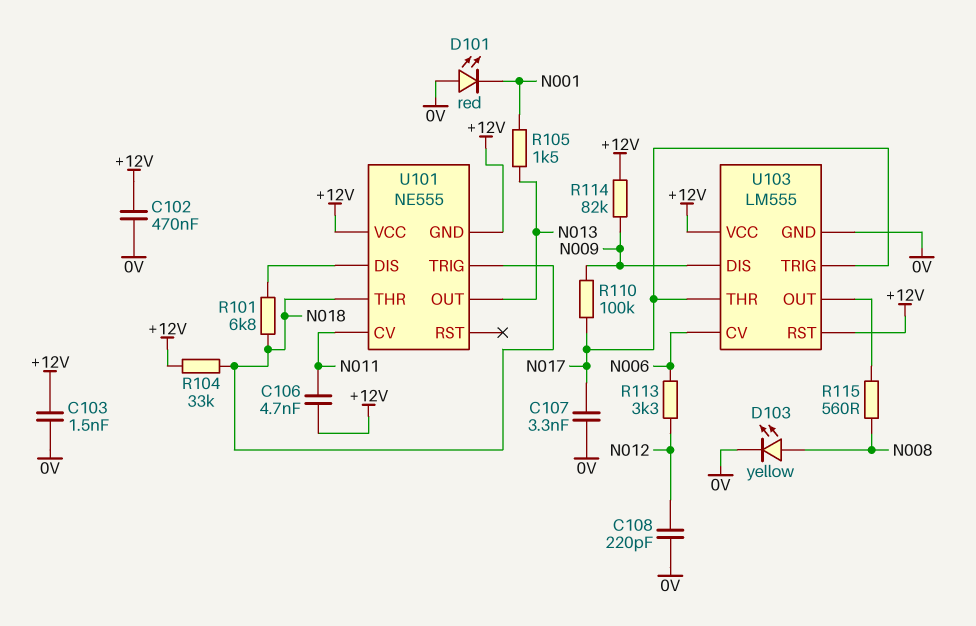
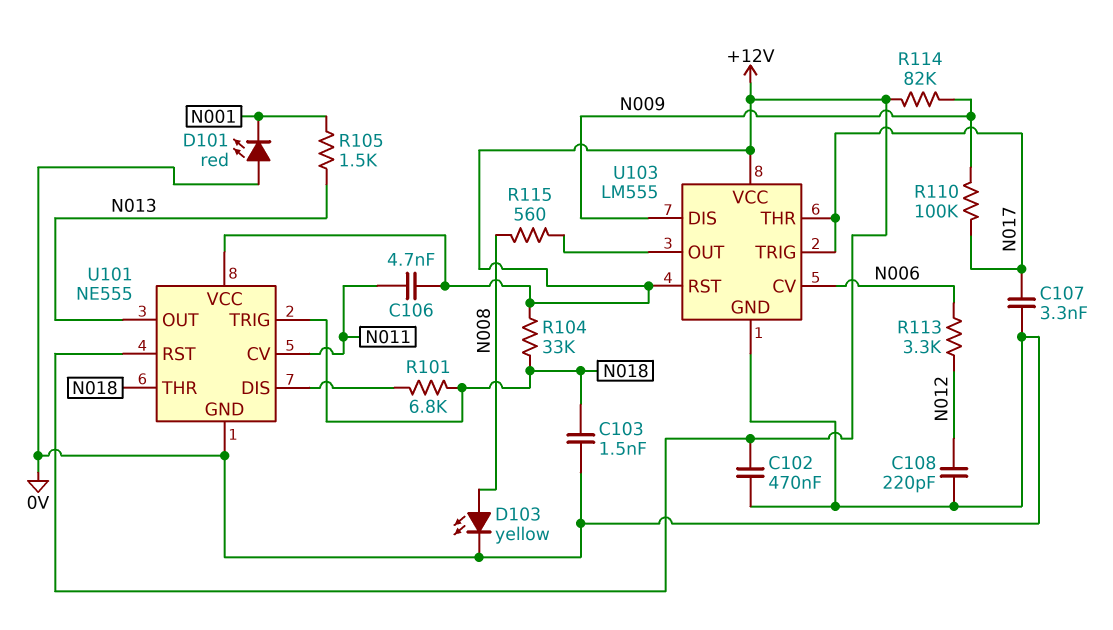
C103: 1.5nF (+12V, 0V) -> 1.5nF (0V, N018)
U101 pin GND: +12V -> 0V
U101 pin RST: none -> +12V

